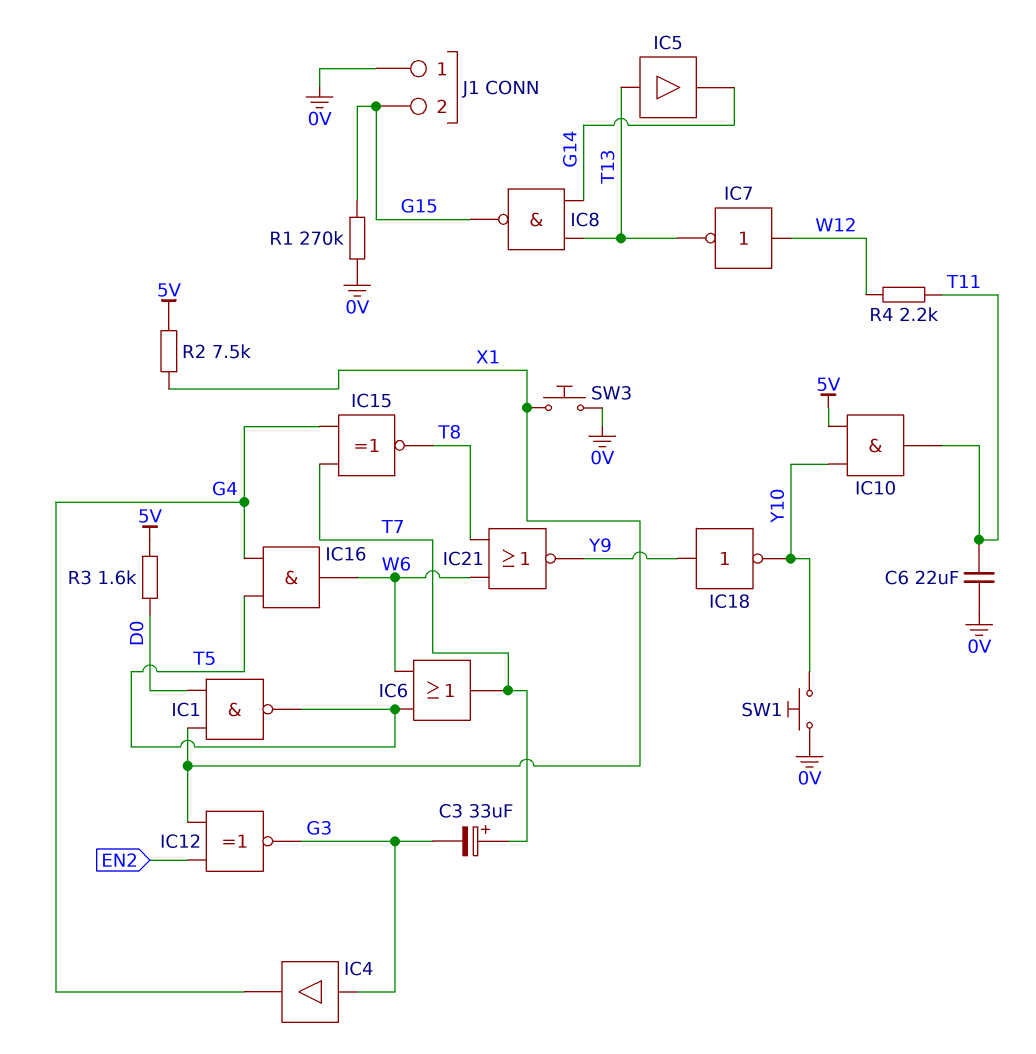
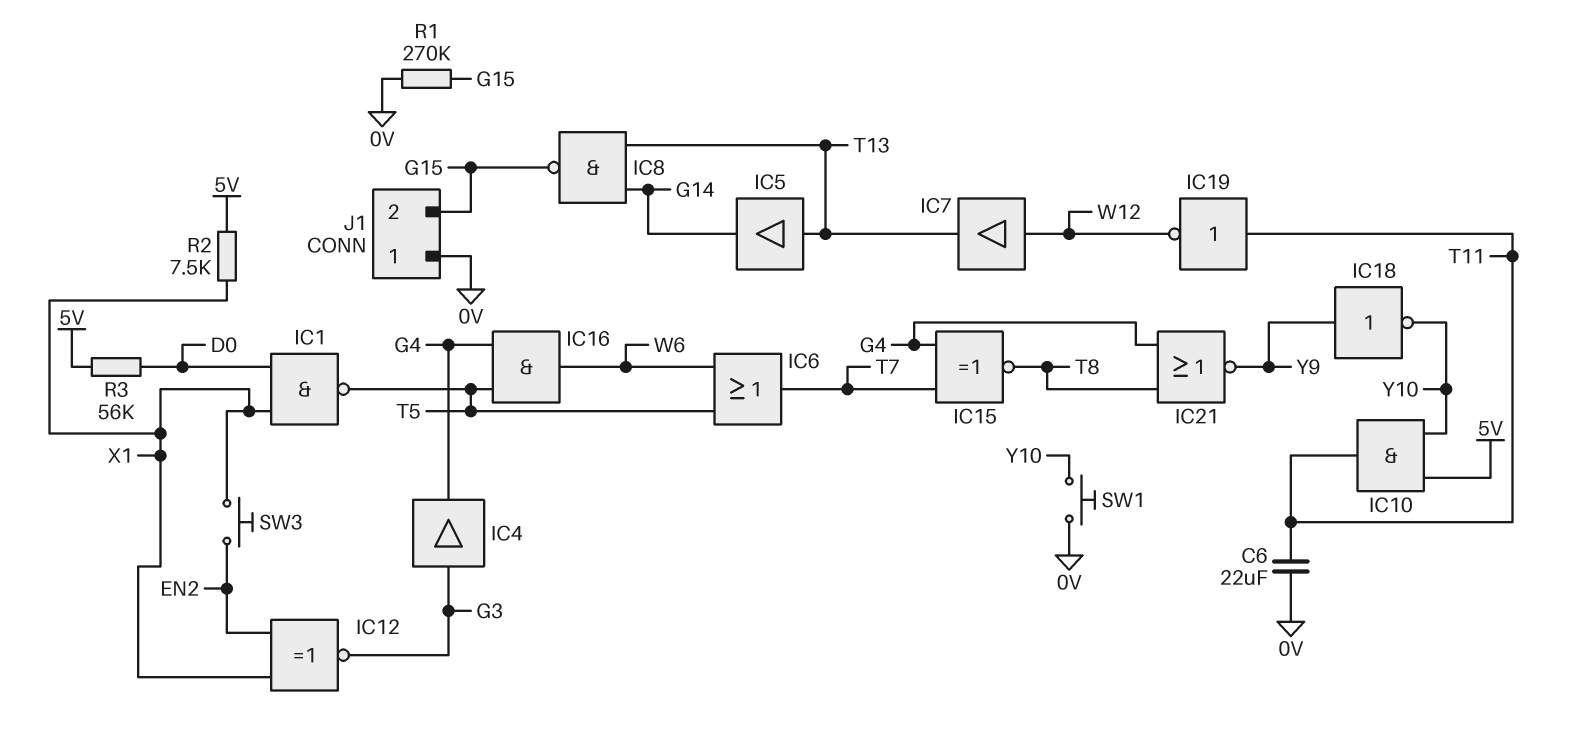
C3: 33uF (plus T7, minus G3) -> none
IC7: NOT (in W12, out T13) -> buffer (in W12, out T13)
IC19: none -> NOT (in T11, out W12)
IC21: NOR (in T8, in W6, out Y9) -> NOR (in G4, in T8, out Y9)
R3: 1.6k (5V, D0) -> 56k (5V, D0)
R4: 2.2k (T11, W12) -> none
SW3: button (0V, X1) -> button (EN2, X1)

